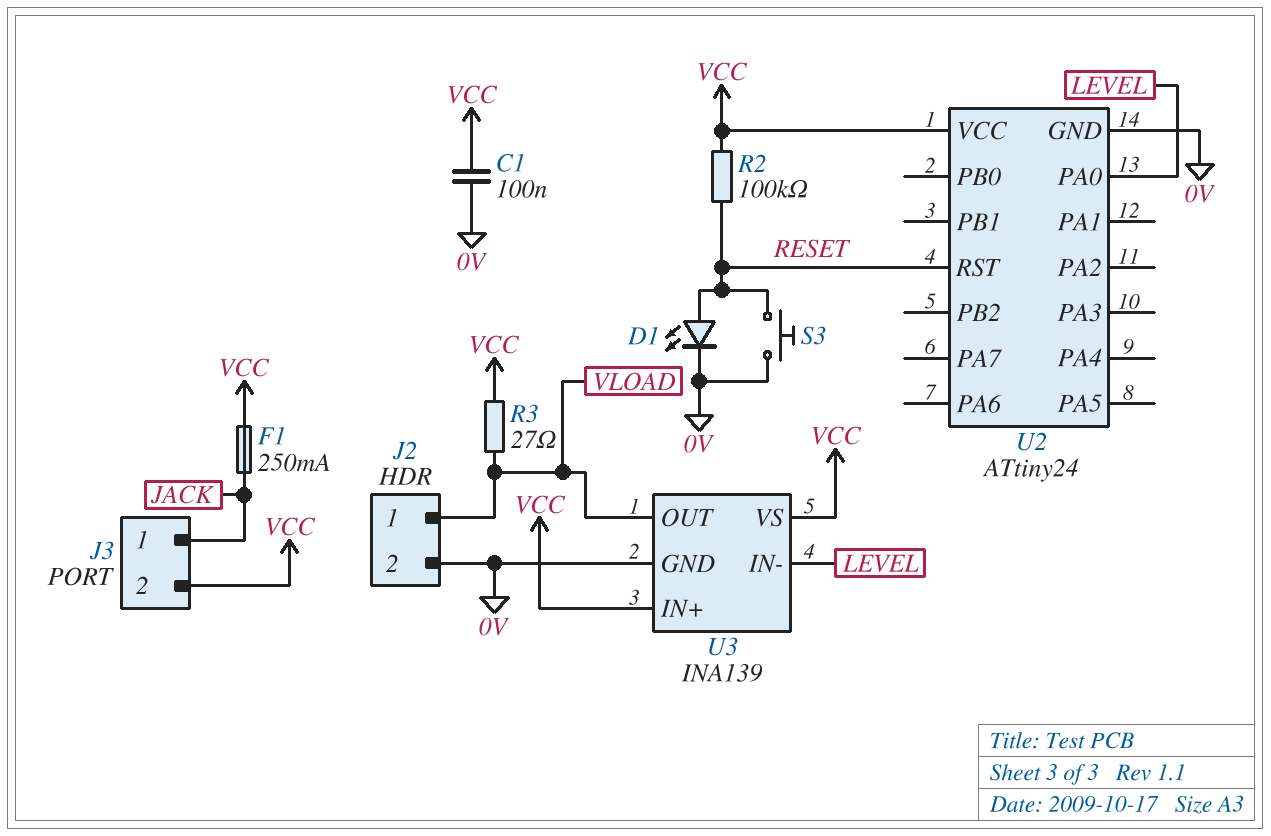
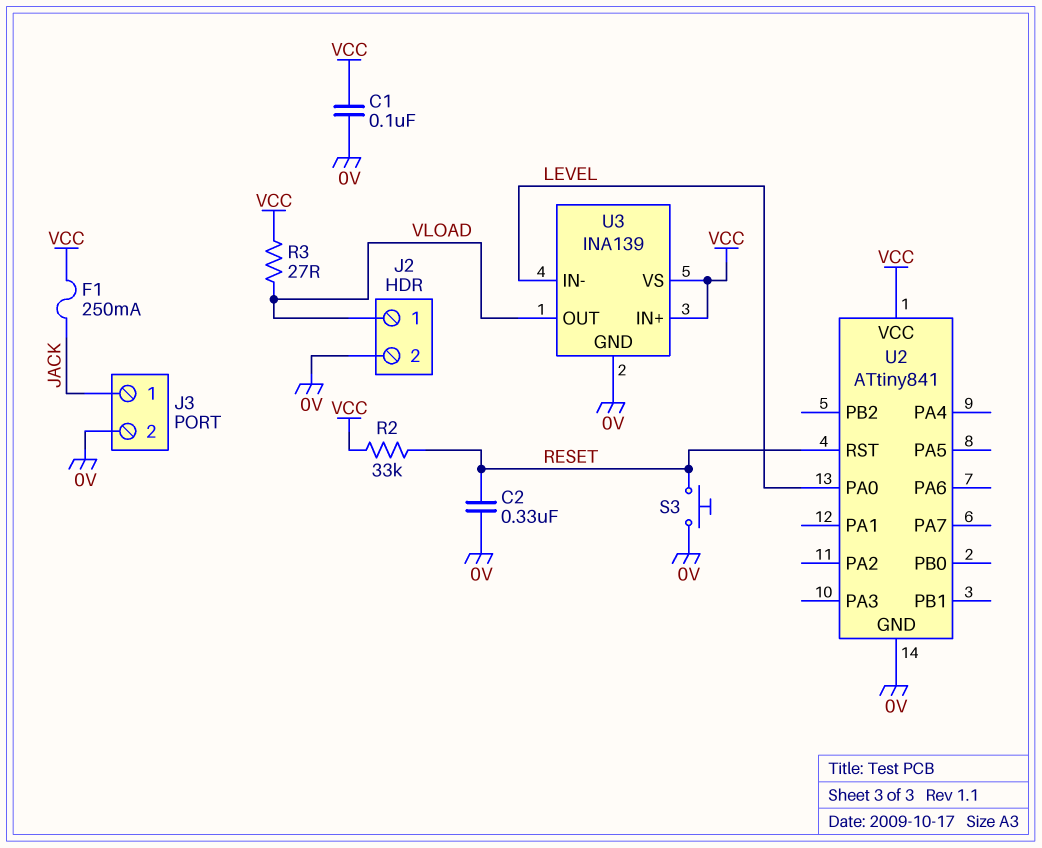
C2: none -> 330nF (0V, RESET)
D1: LED (A RESET, K 0V) -> none
J3 pin 2: VCC -> 0V
R2: 100k (RESET, VCC) -> 33k (RESET, VCC)
U2: ATtiny24 -> ATtiny841

